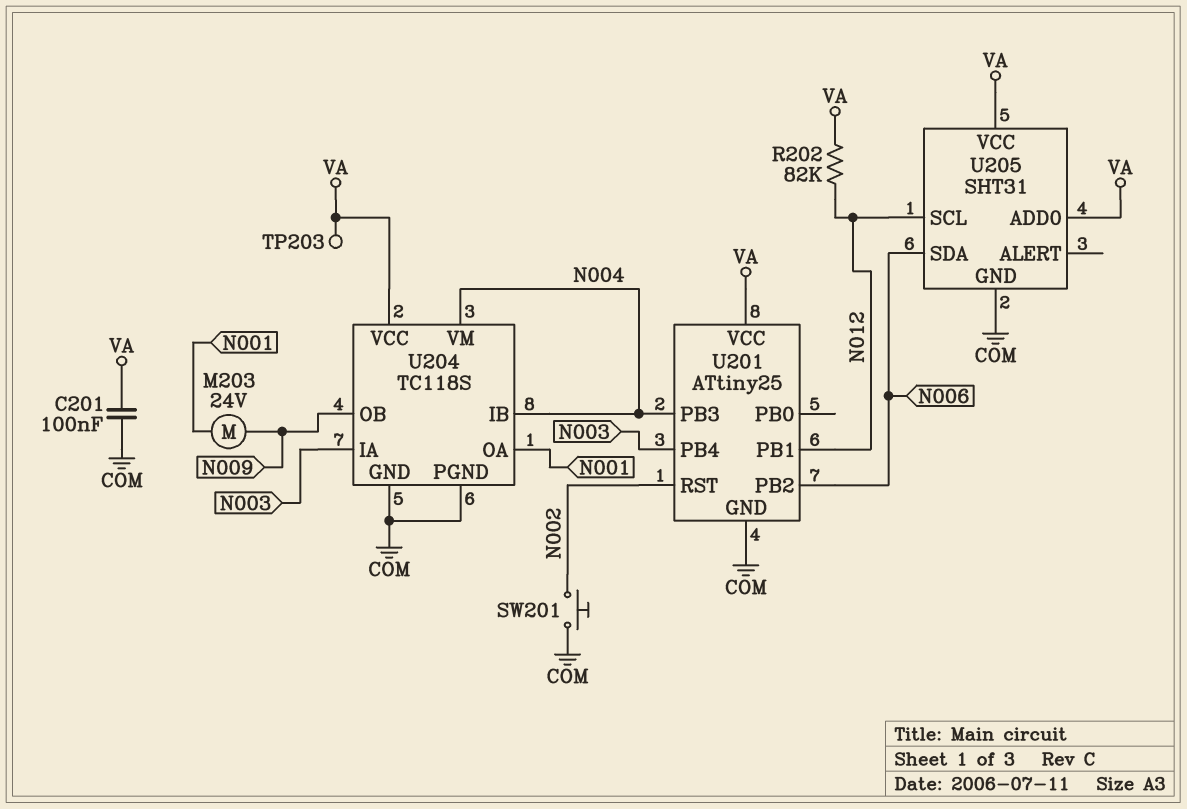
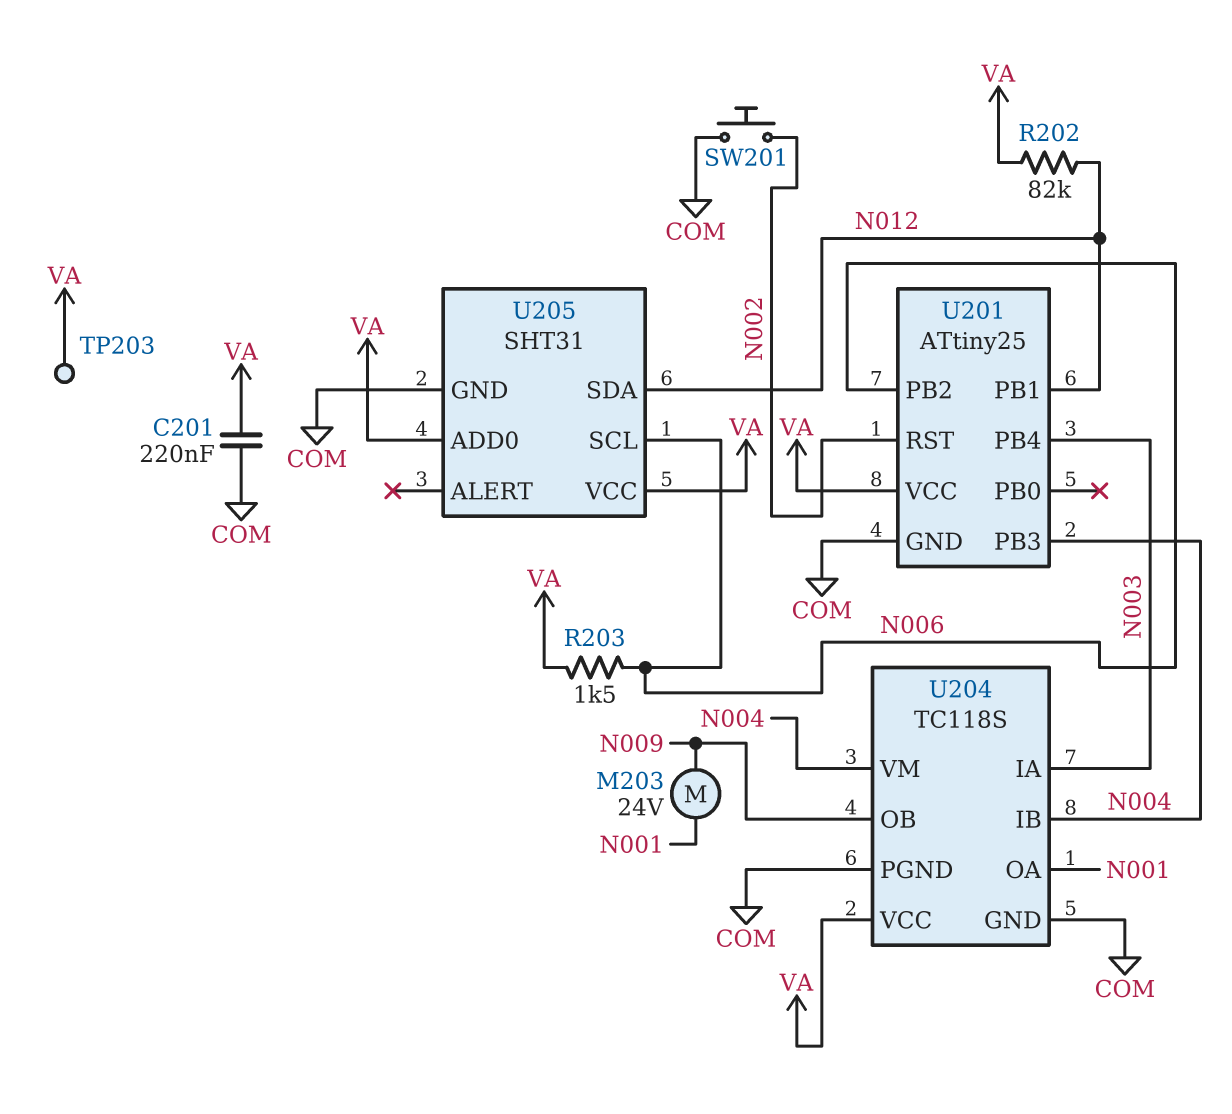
C201: 100nF (COM, VA) -> 220nF (COM, VA)
R203: none -> 1.5k (N006, VA)
U205 pin SCL: N012 -> N006
U205 pin SDA: N006 -> N012

